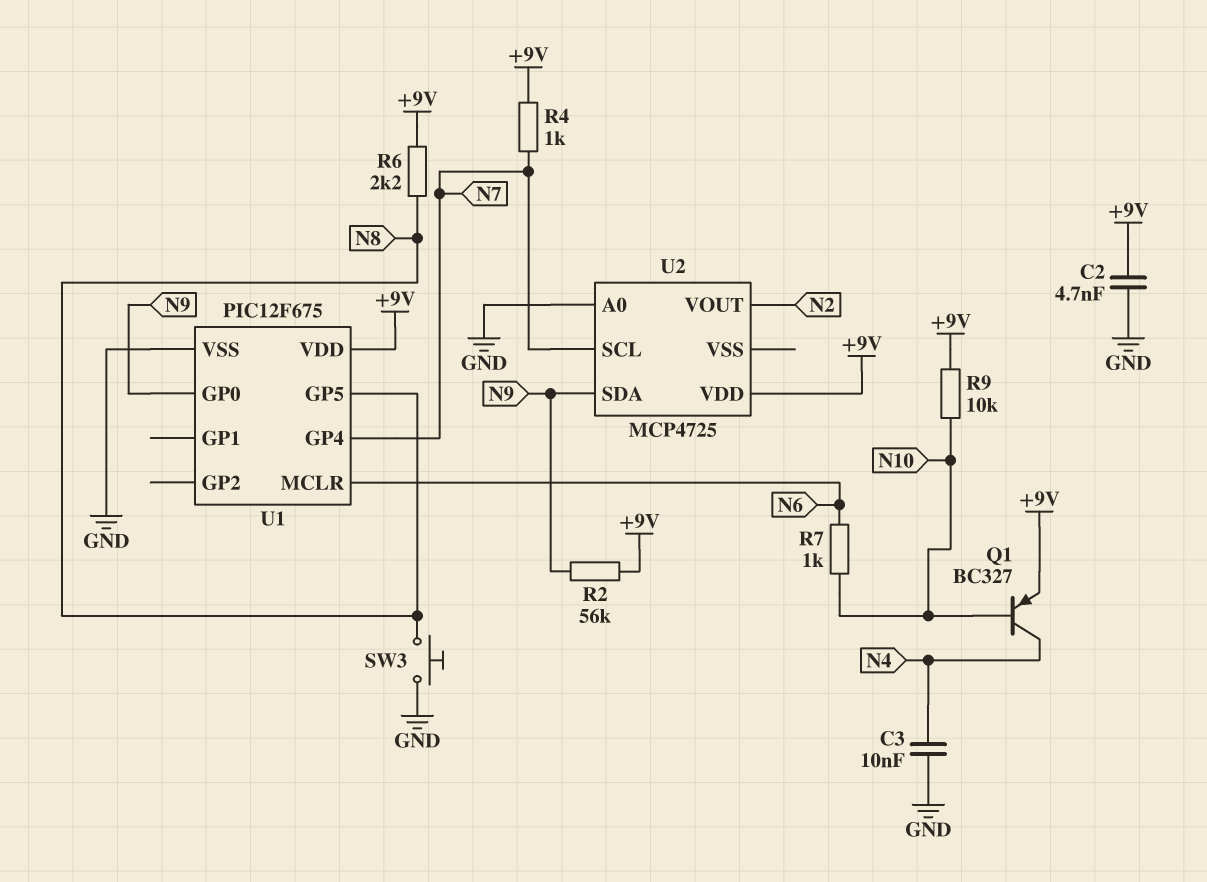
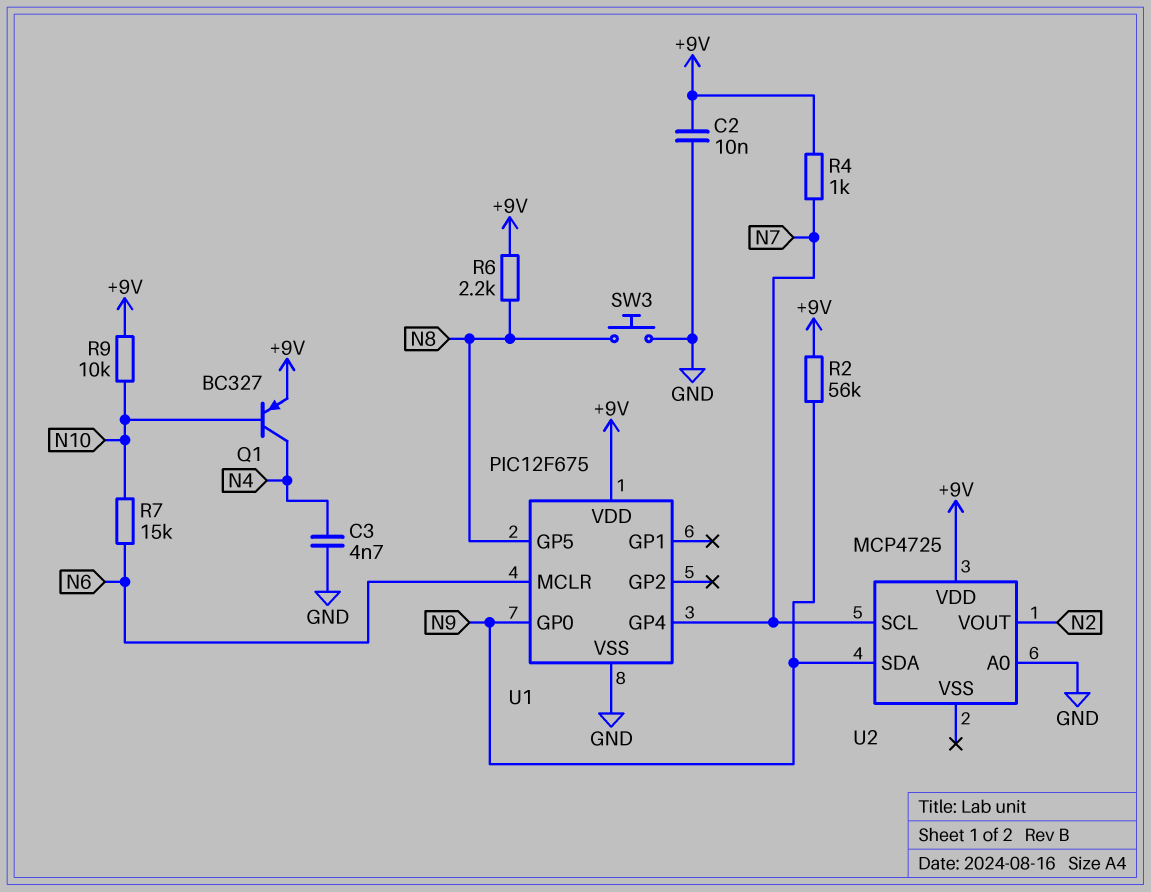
C2: 4.7nF (+9V, GND) -> 10nF (+9V, GND)
C3: 10nF (GND, N4) -> 4.7nF (GND, N4)
R7: 1k (N6, N10) -> 15k (N6, N10)

